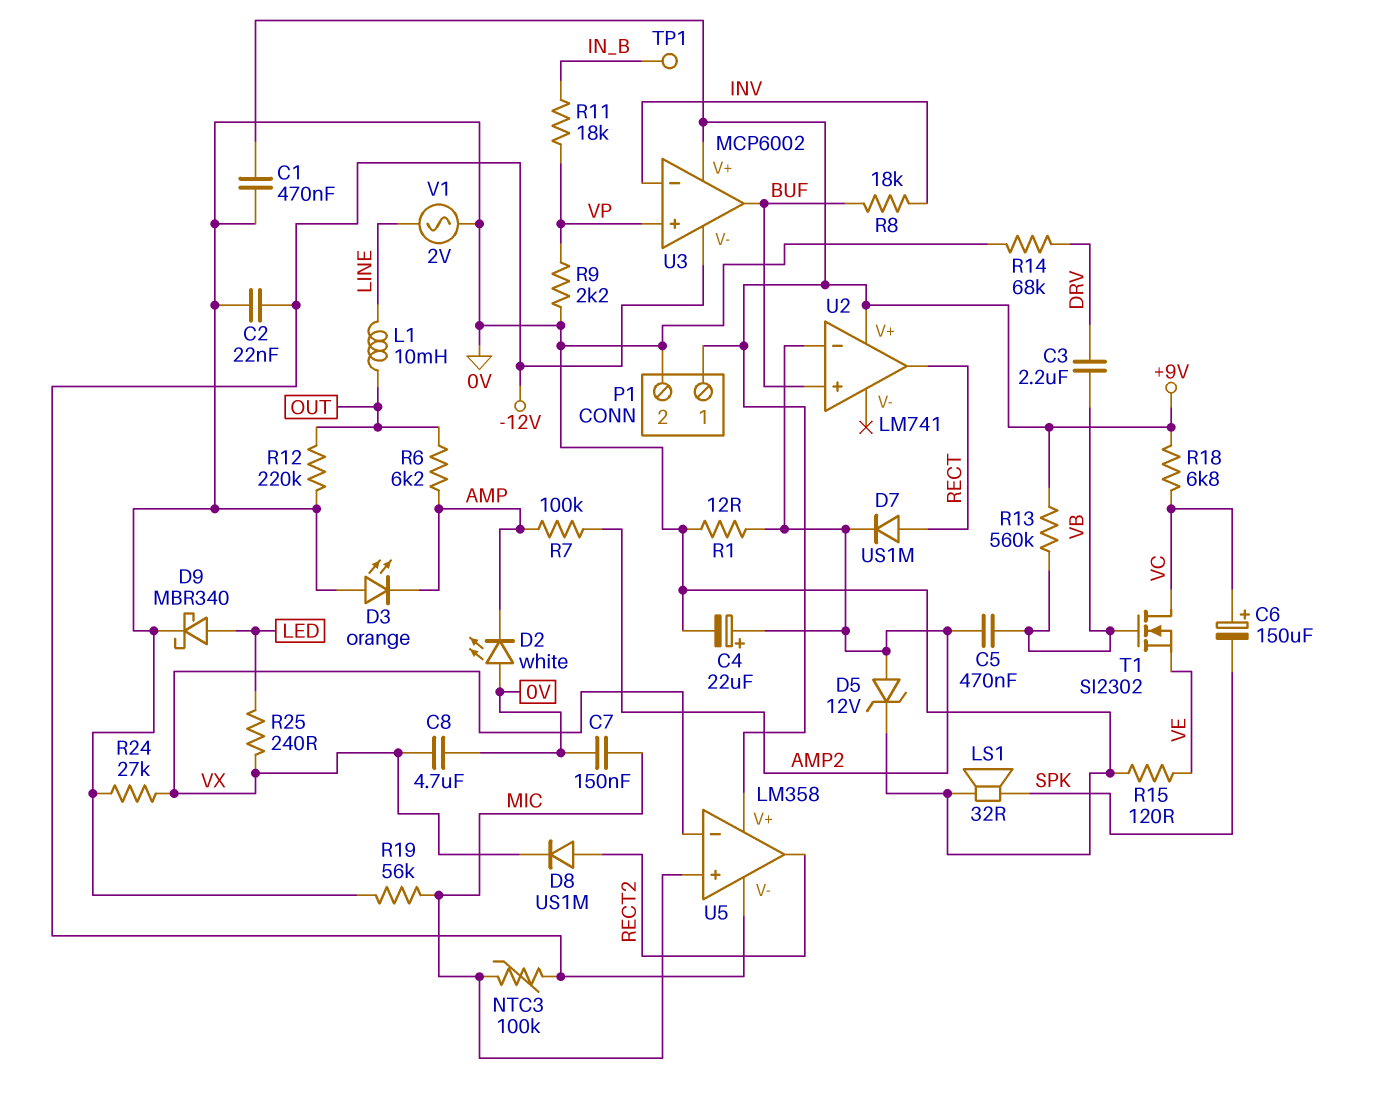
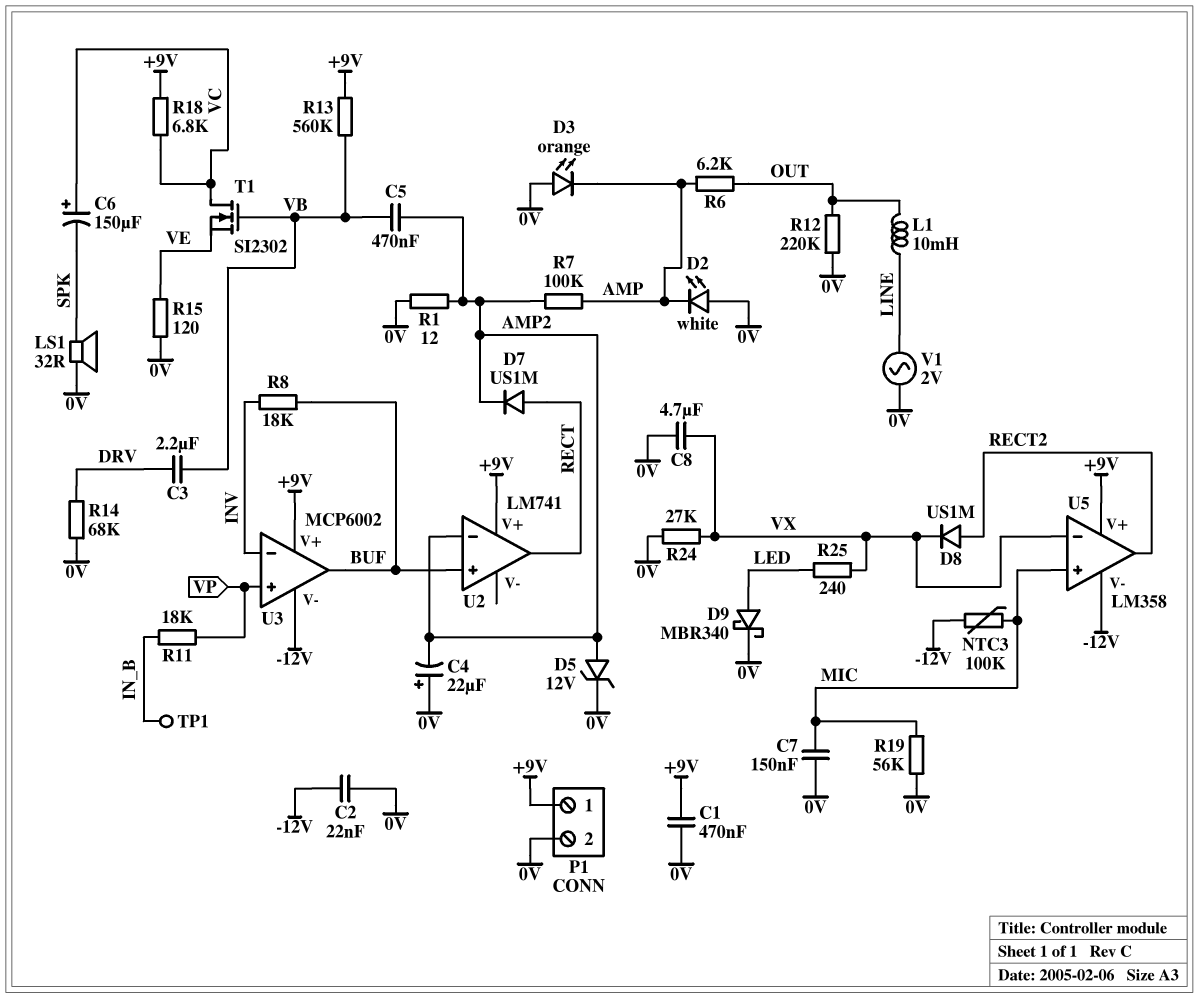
C4: 22uF (plus AMP2, minus 0V) -> 22uF (plus 0V, minus AMP2)
R9: 2.2k (0V, VP) -> none

